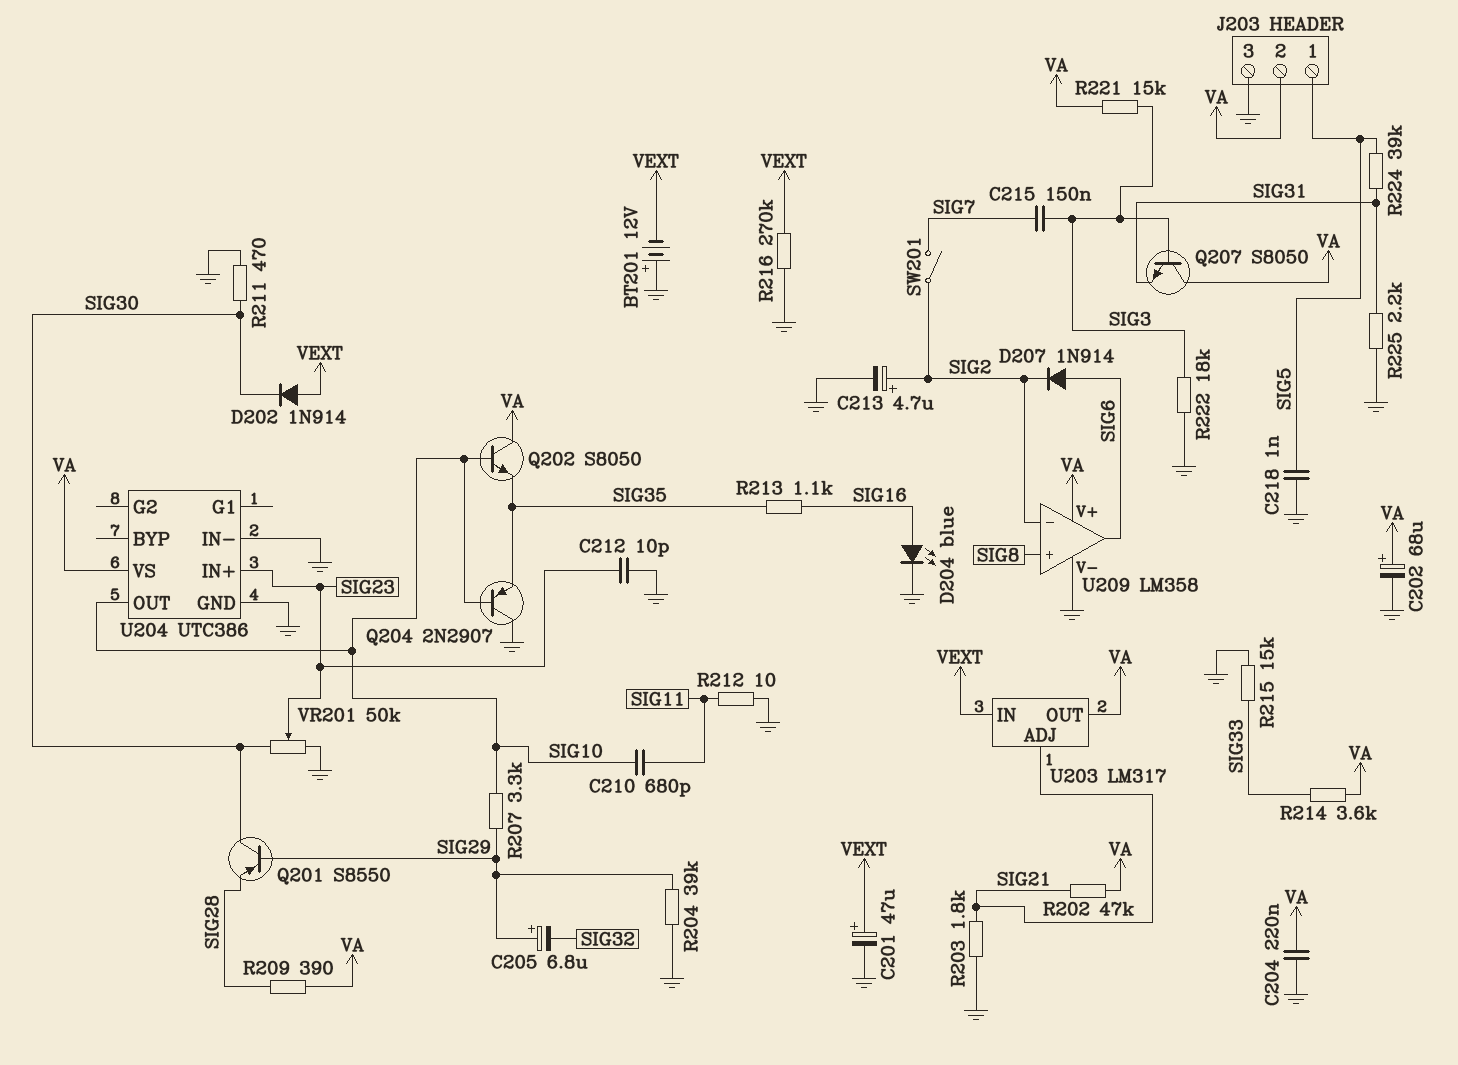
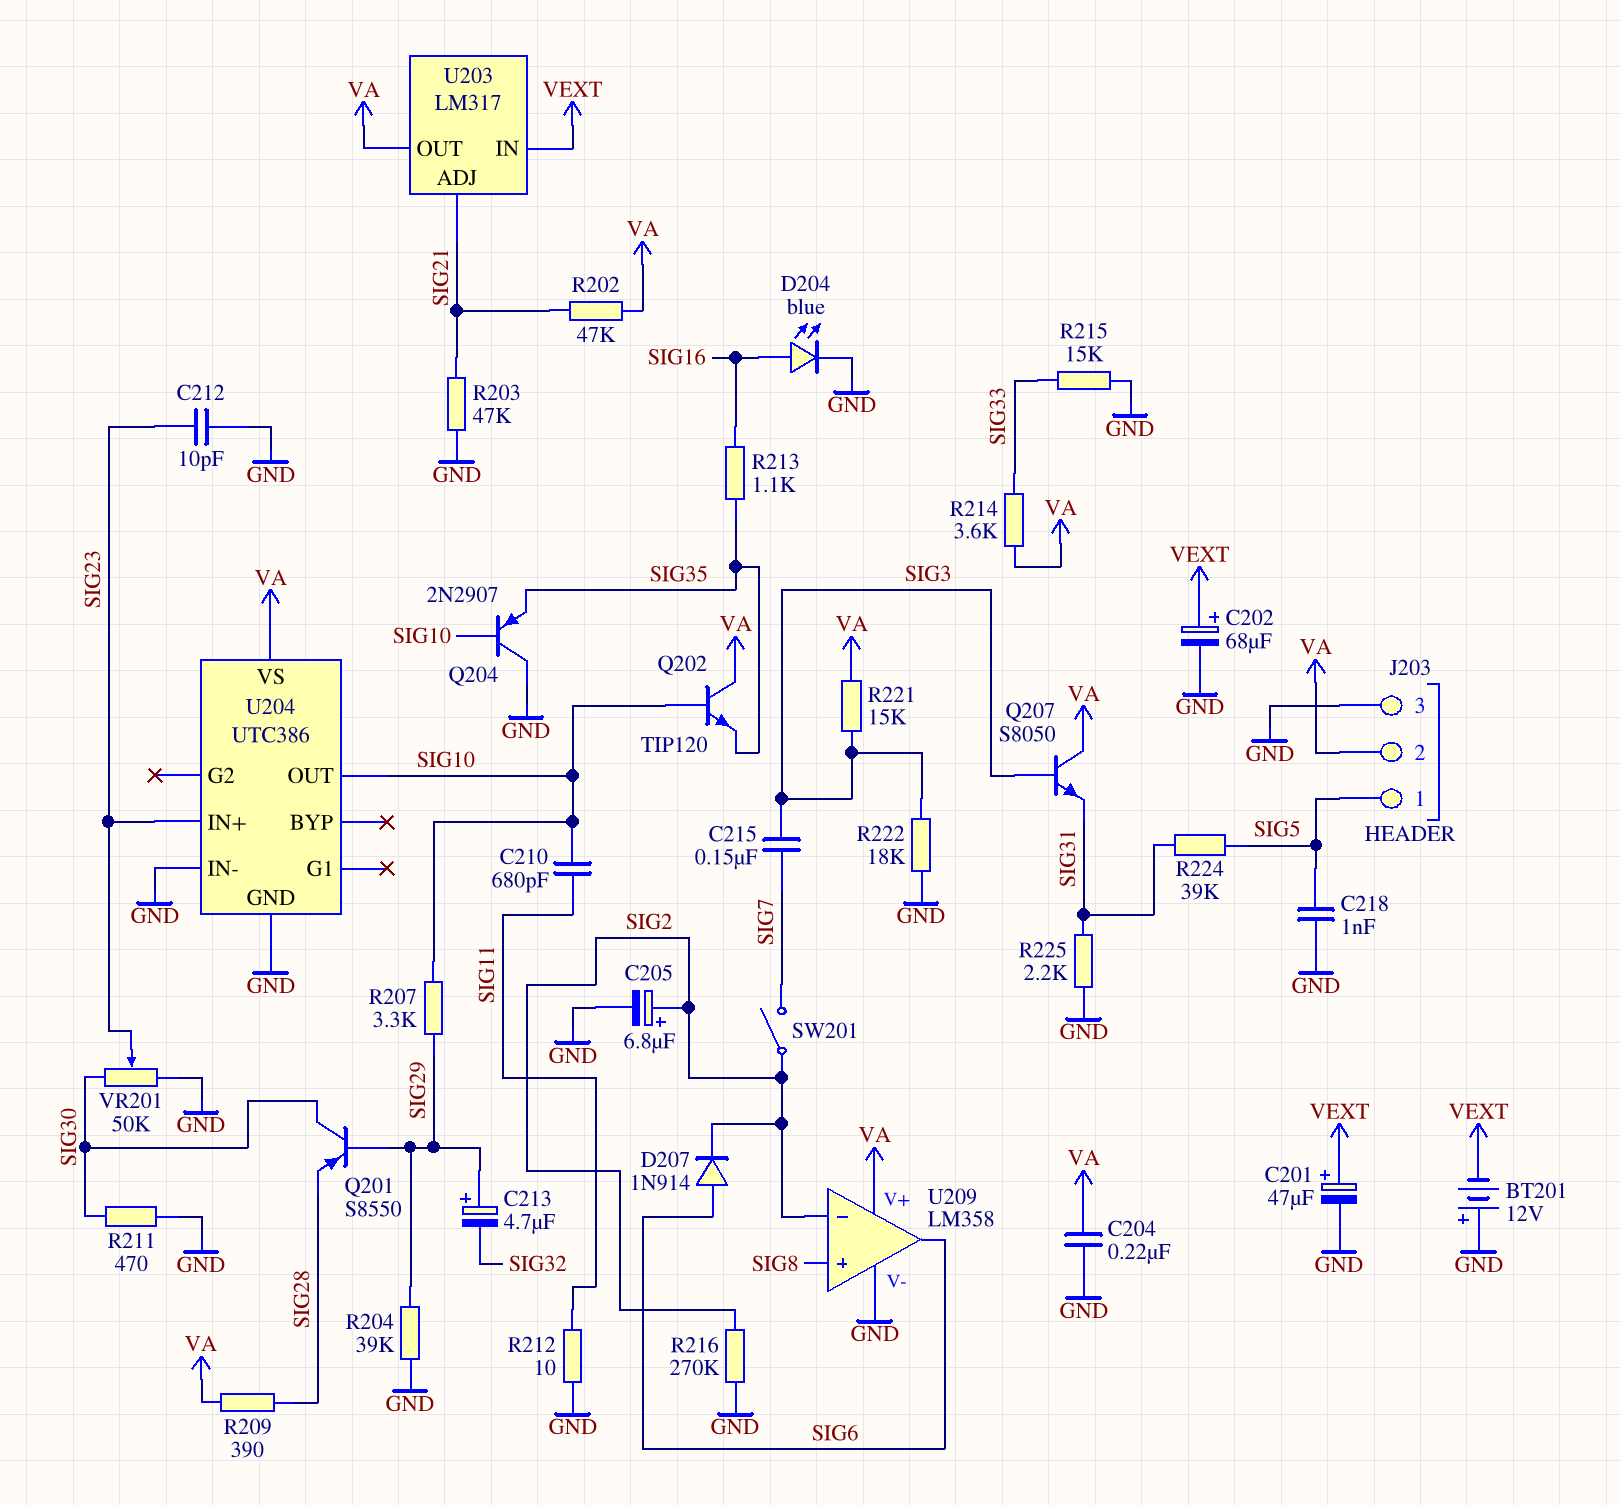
C202: 68uF (plus VA, minus GND) -> 68uF (plus VEXT, minus GND)
C205: 6.8uF (plus SIG29, minus SIG32) -> 6.8uF (plus SIG2, minus GND)
C213: 4.7uF (plus SIG2, minus GND) -> 4.7uF (plus SIG29, minus SIG32)
D202: diode 1N914 (A VEXT, K SIG30) -> none
Q202: NPN S8050 (B SIG10, C VA, E SIG35) -> NPN TIP120 (B SIG10, C VA, E SIG35)
R203: 1.8k (GND, SIG21) -> 47k (GND, SIG21)
R216: 270k (GND, VEXT) -> 270k (GND, SIG2)

